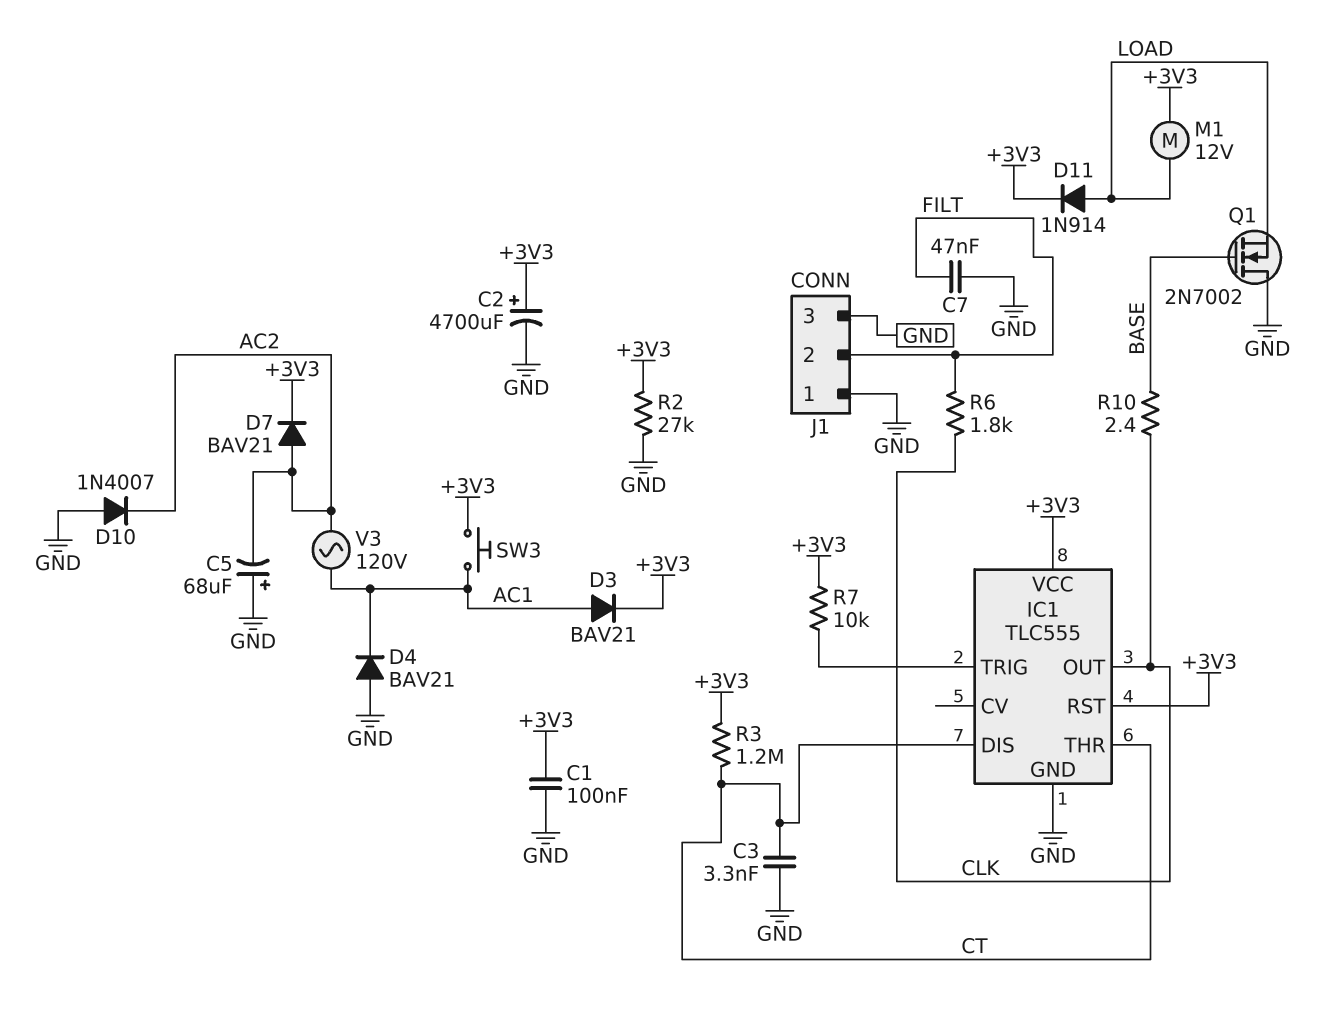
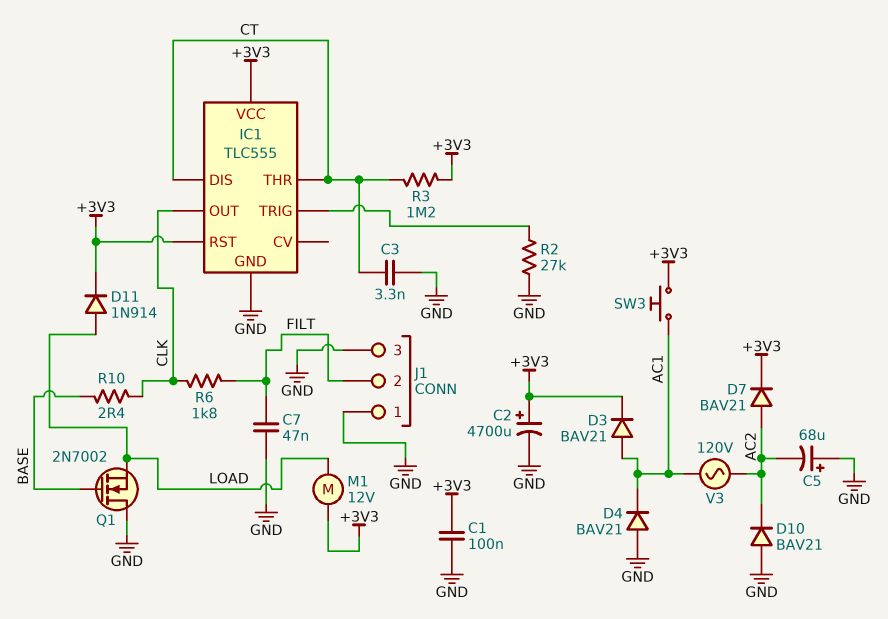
D10: diode 1N4007 (A GND, K AC2) -> diode BAV21 (A GND, K AC2)
R2: 27k (+3V3, GND) -> 27k (GND, IC1/TRIG)
R7: 10k (+3V3, IC1/TRIG) -> none

